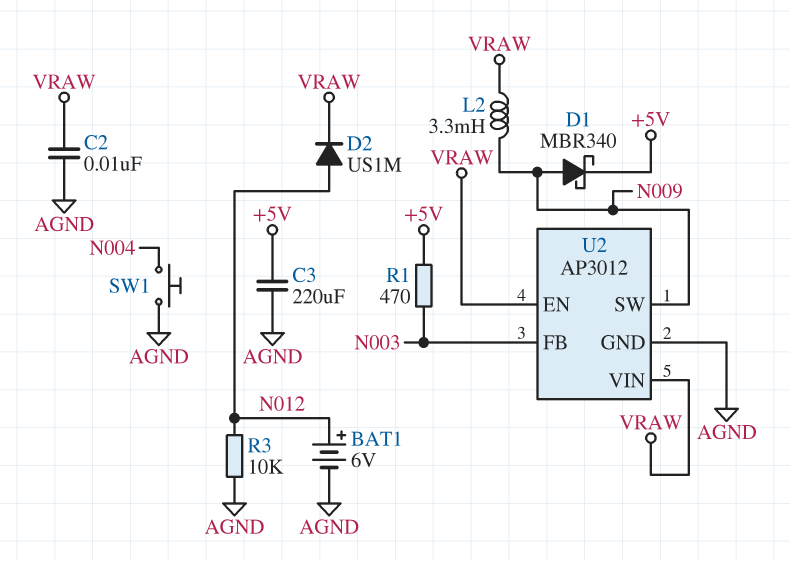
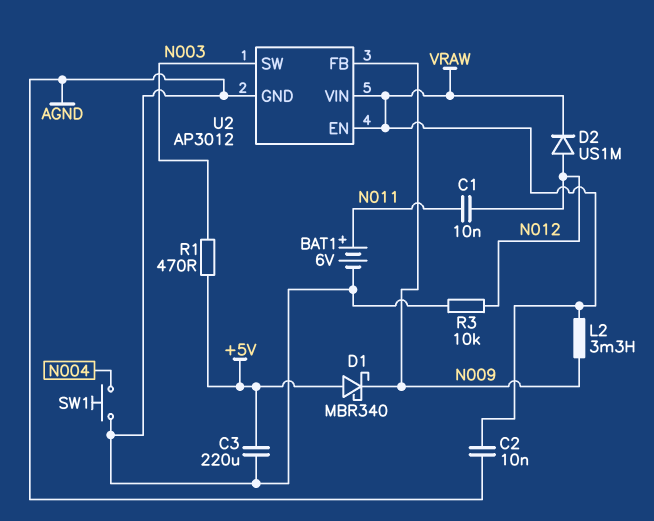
BAT1: 6V (plus N012, minus AGND) -> 6V (plus N011, minus AGND)
C1: none -> 10nF (N011, N012)
D1: schottky MBR340 (A N009, K +5V) -> schottky MBR340 (A +5V, K N009)
U2 pin FB: N003 -> N009
U2 pin SW: N009 -> N003

